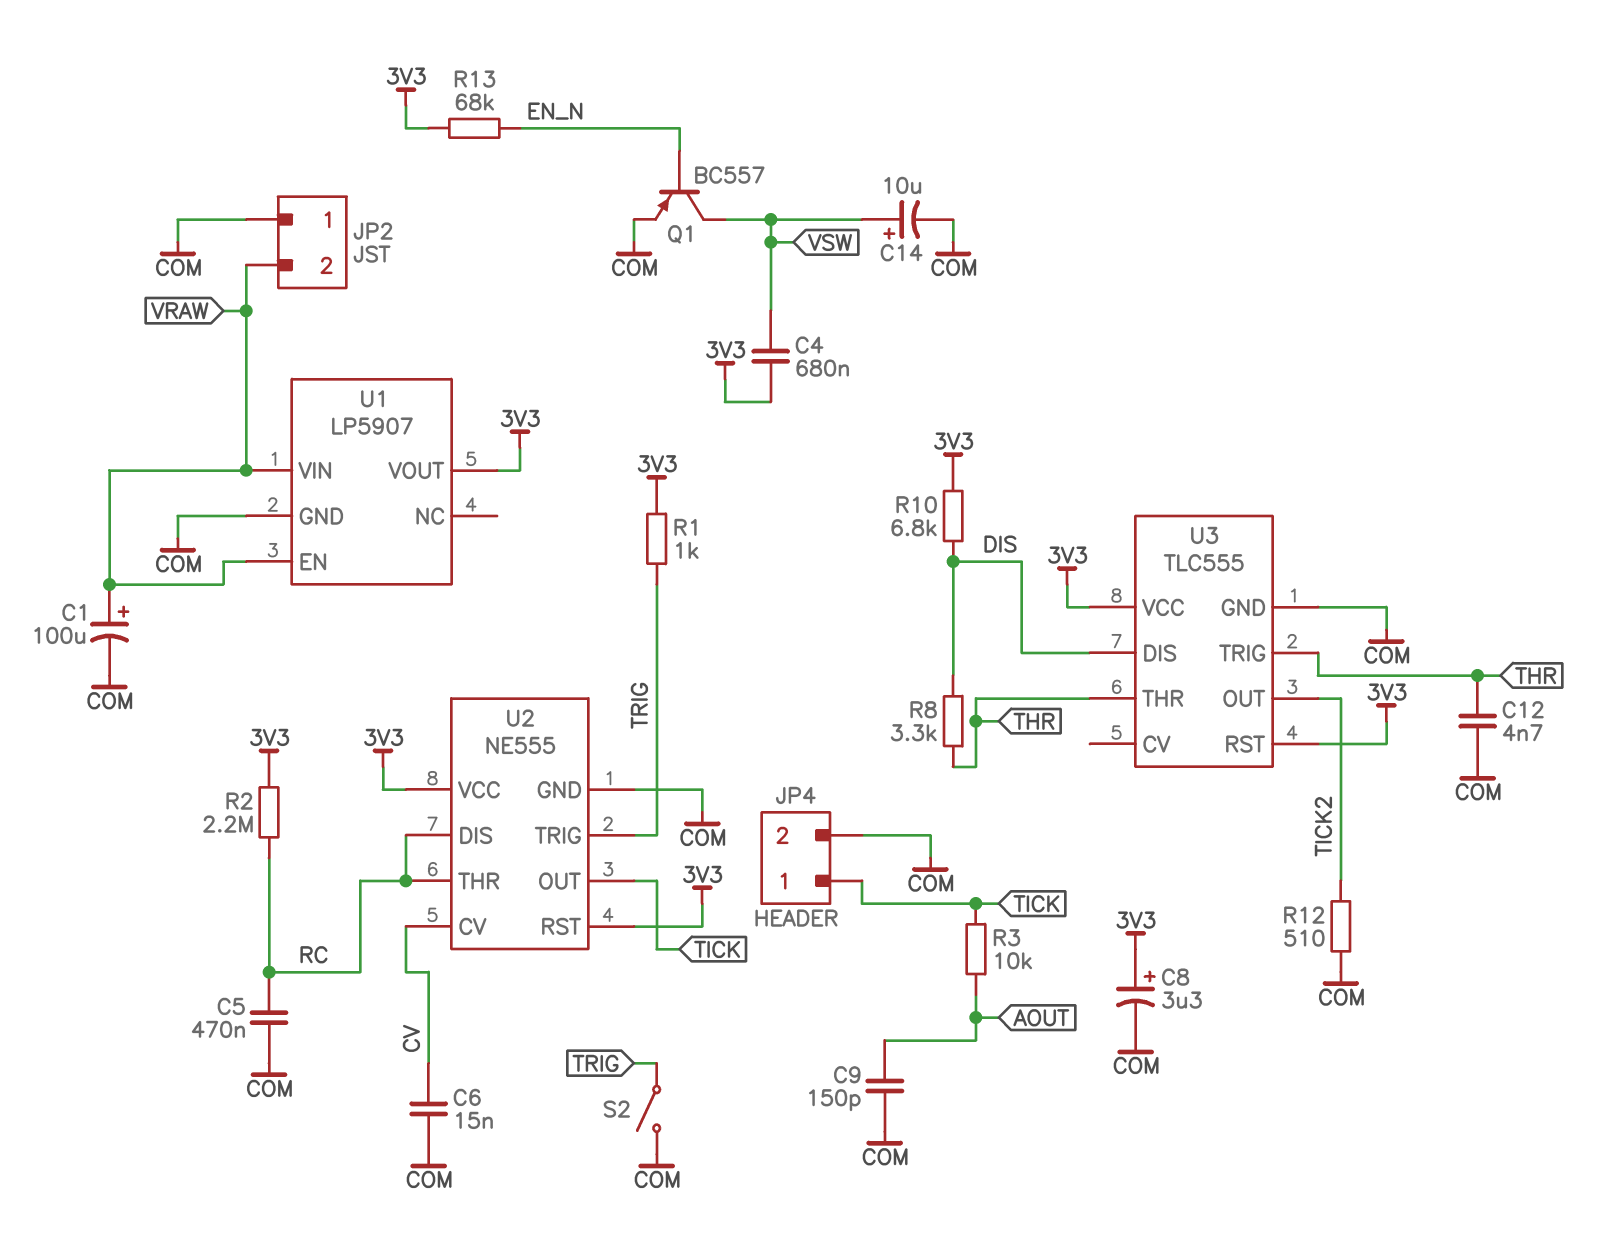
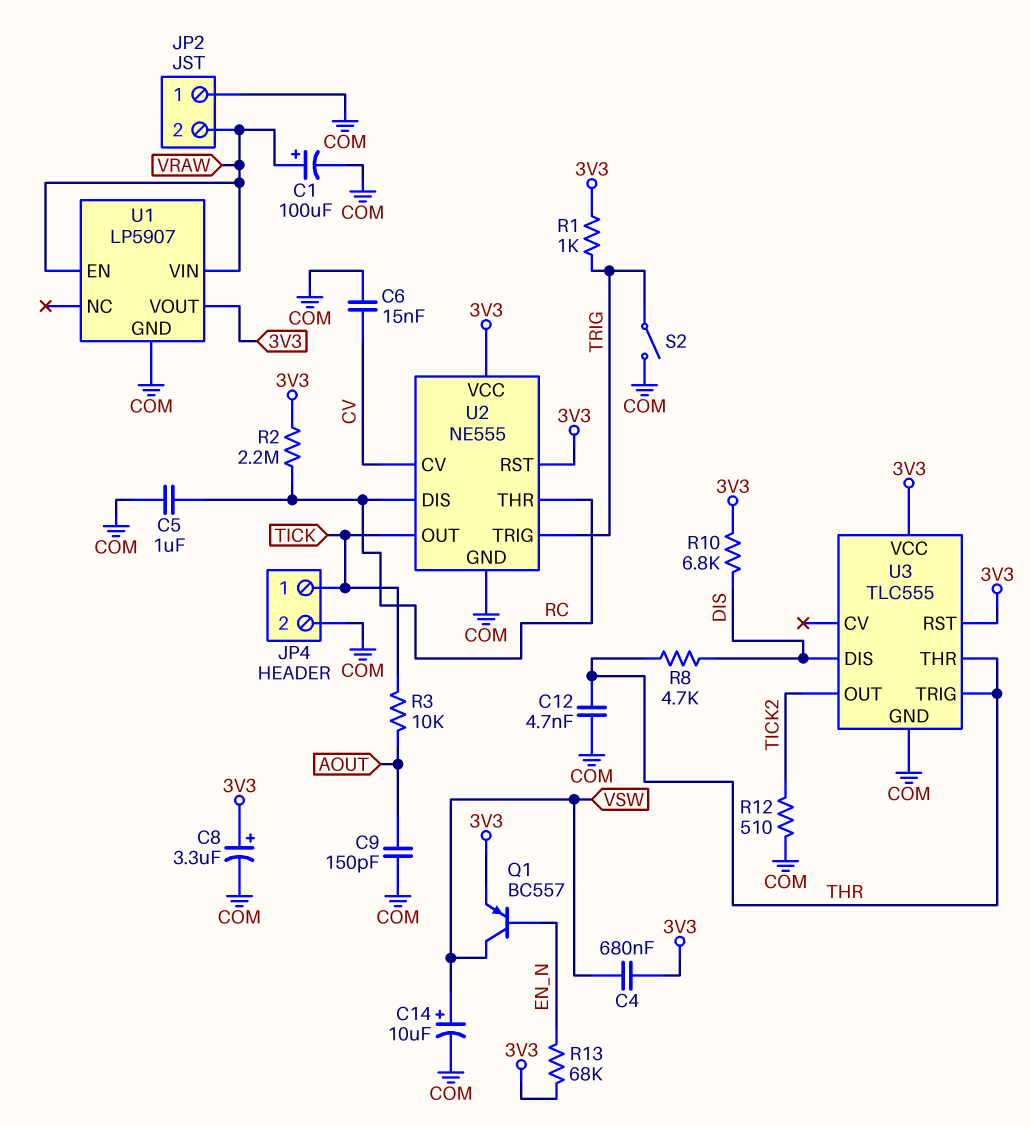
C5: 470nF (COM, RC) -> 1uF (COM, RC)
Q1: PNP BC557 (B EN_N, C VSW, E COM) -> PNP BC557 (B EN_N, C VSW, E 3V3)
R8: 3.3k (DIS, THR) -> 4.7k (DIS, THR)

